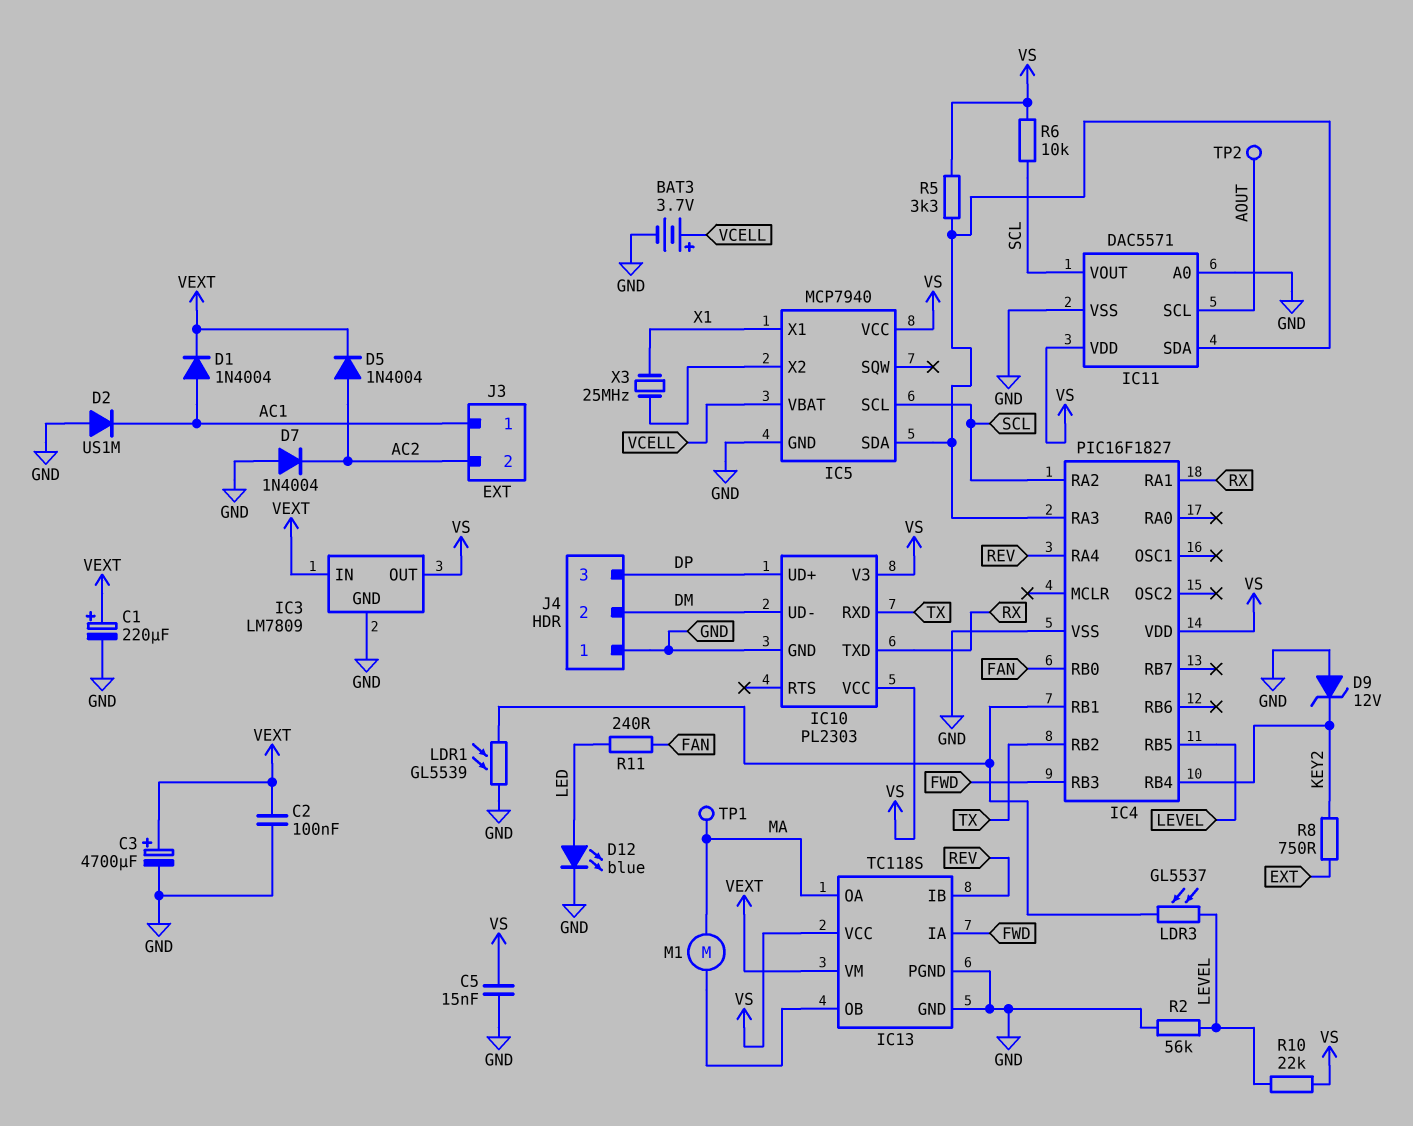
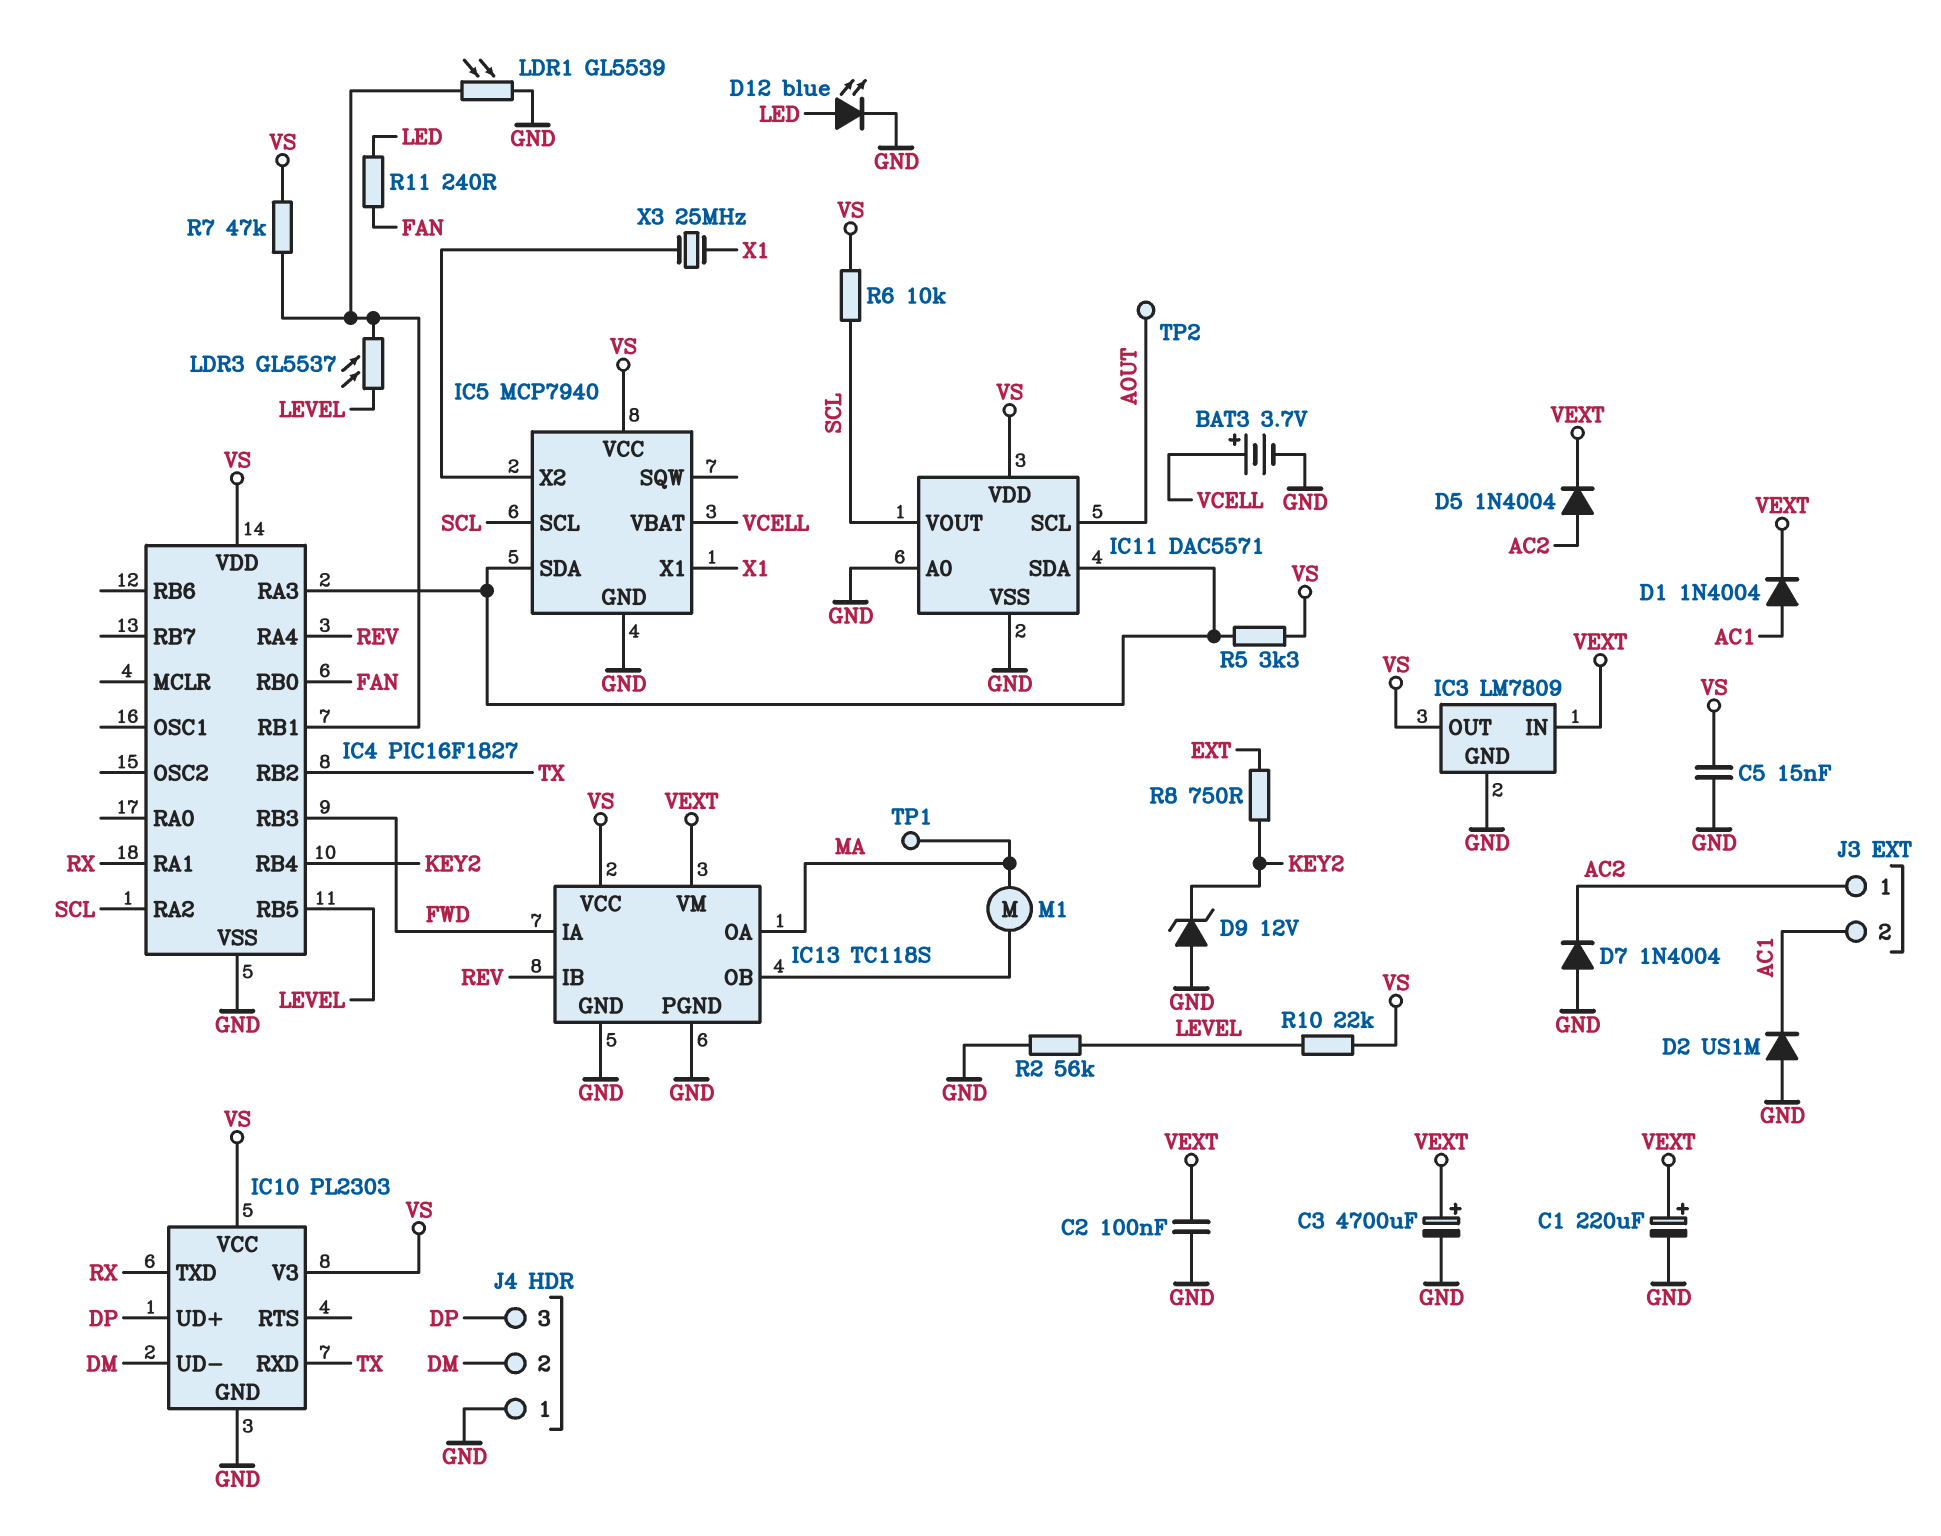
J3 pin 1: AC1 -> AC2
J3 pin 2: AC2 -> AC1
R7: none -> 47k (IC4/RB1, VS)

